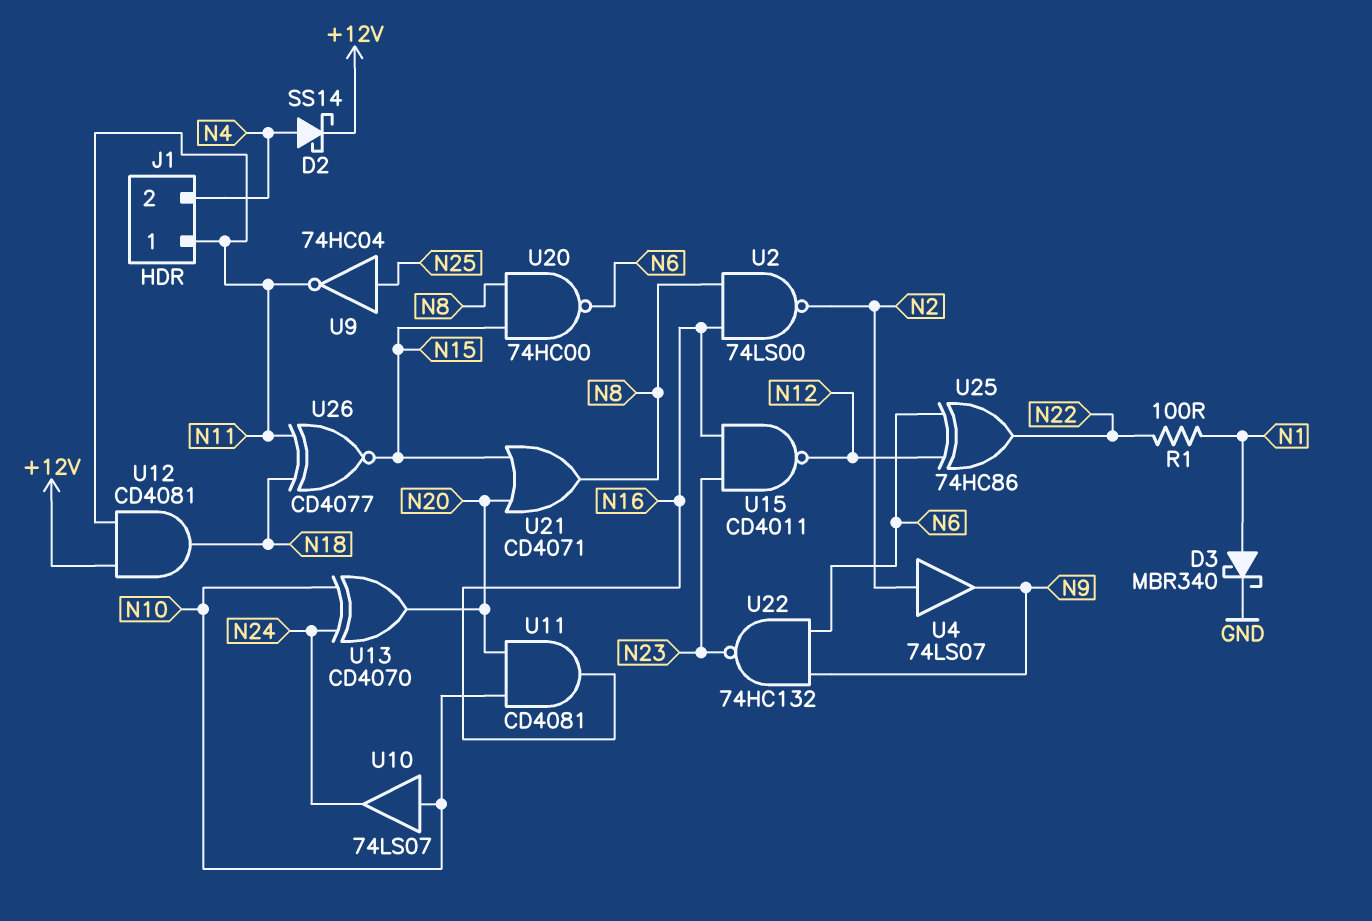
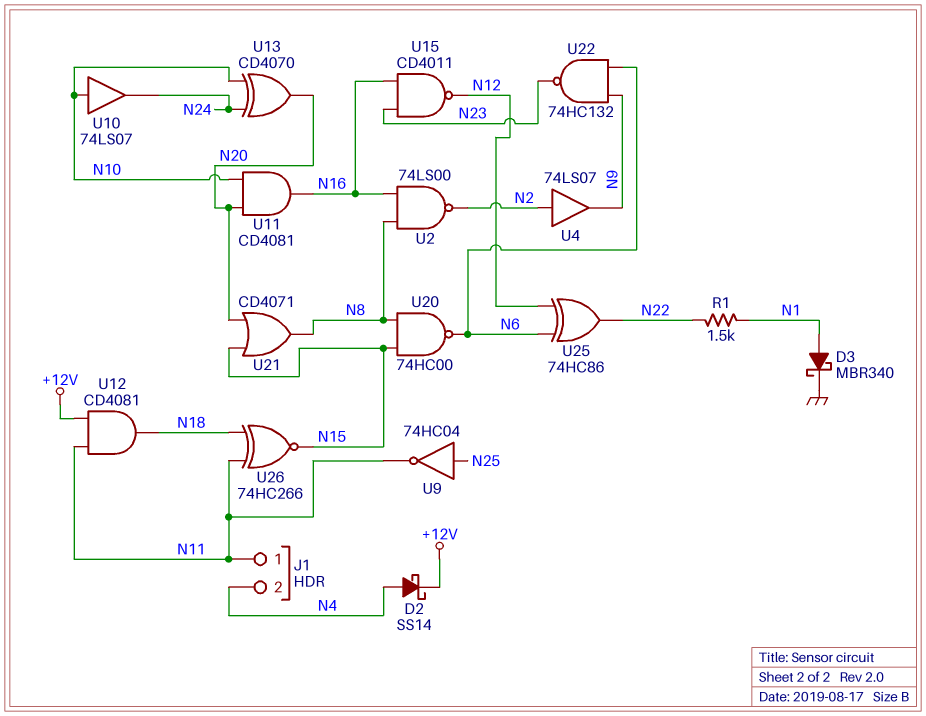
R1: 100 (N1, N22) -> 1.5k (N1, N22)
U26: XNOR CD4077 (in N11, in N18, out N15) -> XNOR 74HC266 (in N11, in N18, out N15)

